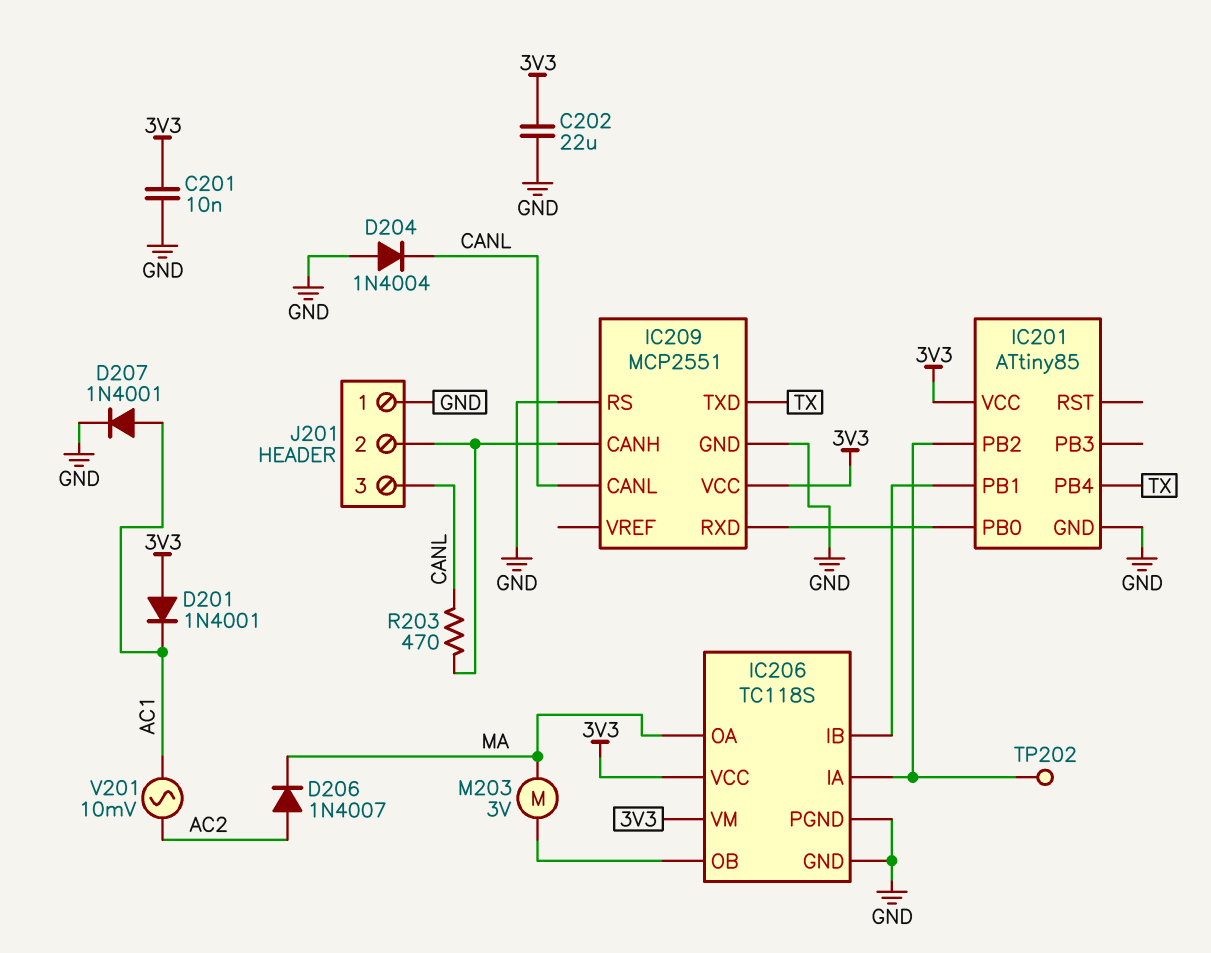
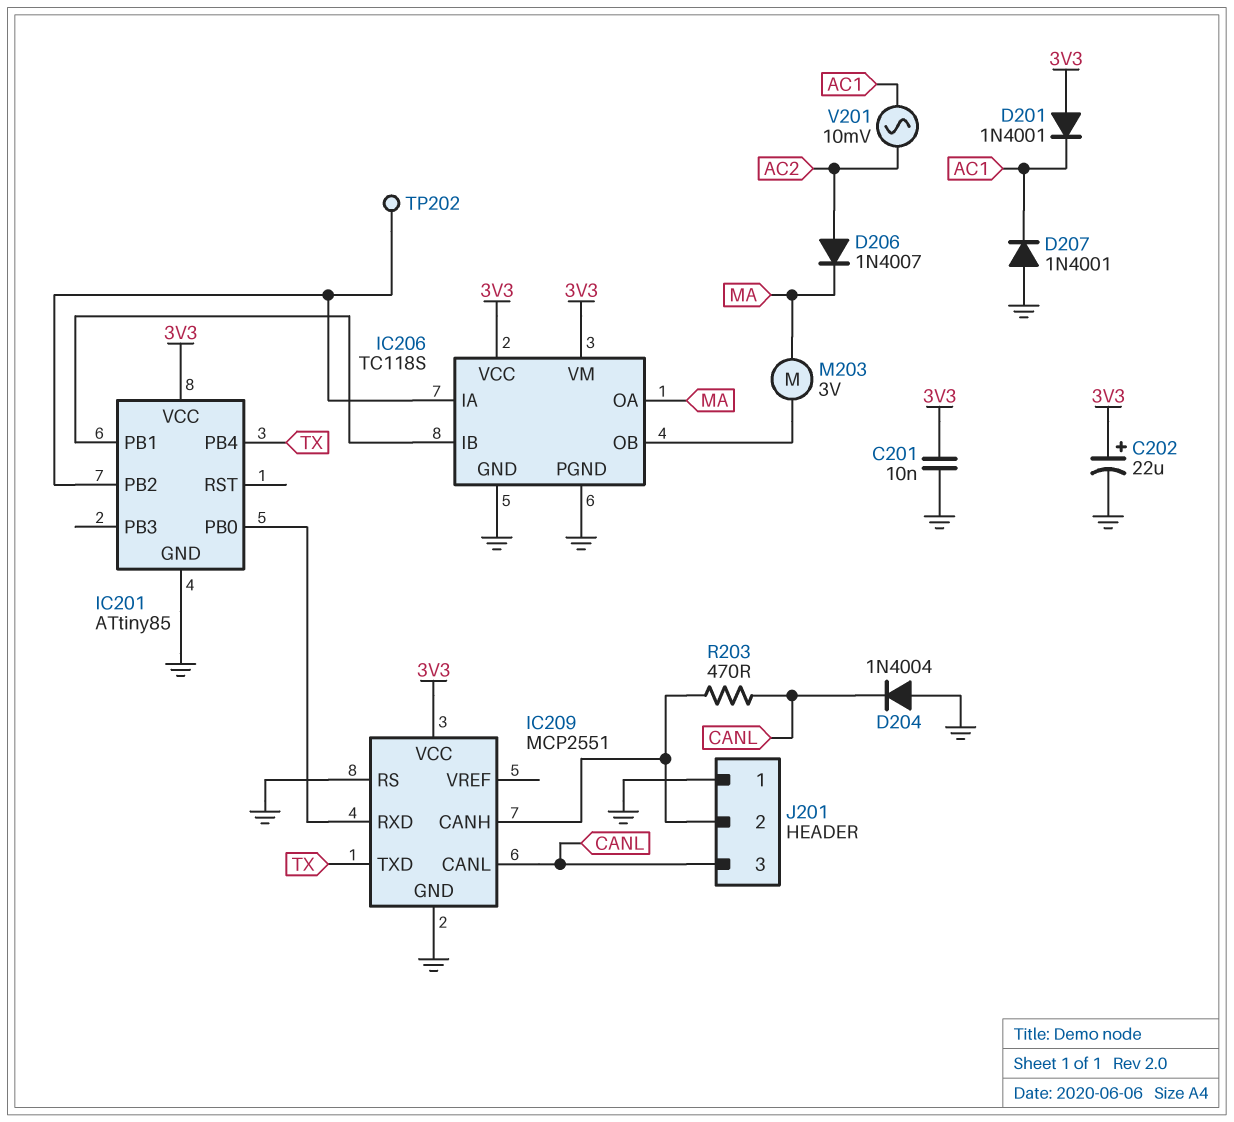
C202: 22uF (3V3, GND) -> 22uF (plus 3V3, minus GND)
D207: diode 1N4001 (A AC1, K GND) -> diode 1N4001 (A GND, K AC1)

